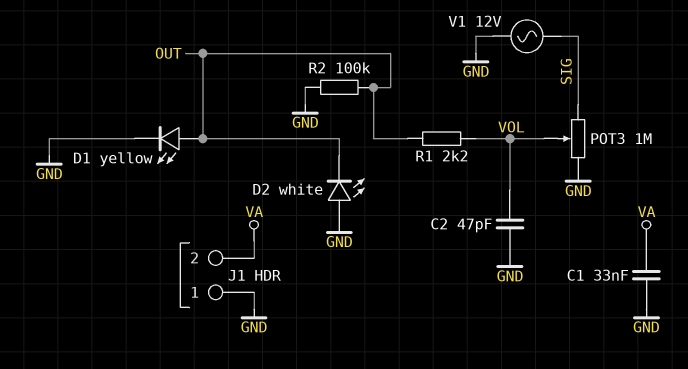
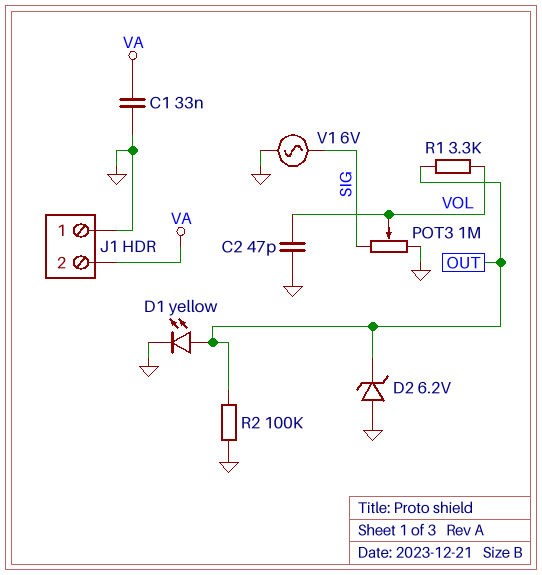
D2: LED white (A GND, K OUT) -> zener 6.2V (A GND, K OUT)
R1: 2.2k (OUT, VOL) -> 3.3k (OUT, VOL)
V1: AC 12V (GND, SIG) -> AC 6V (GND, SIG)

